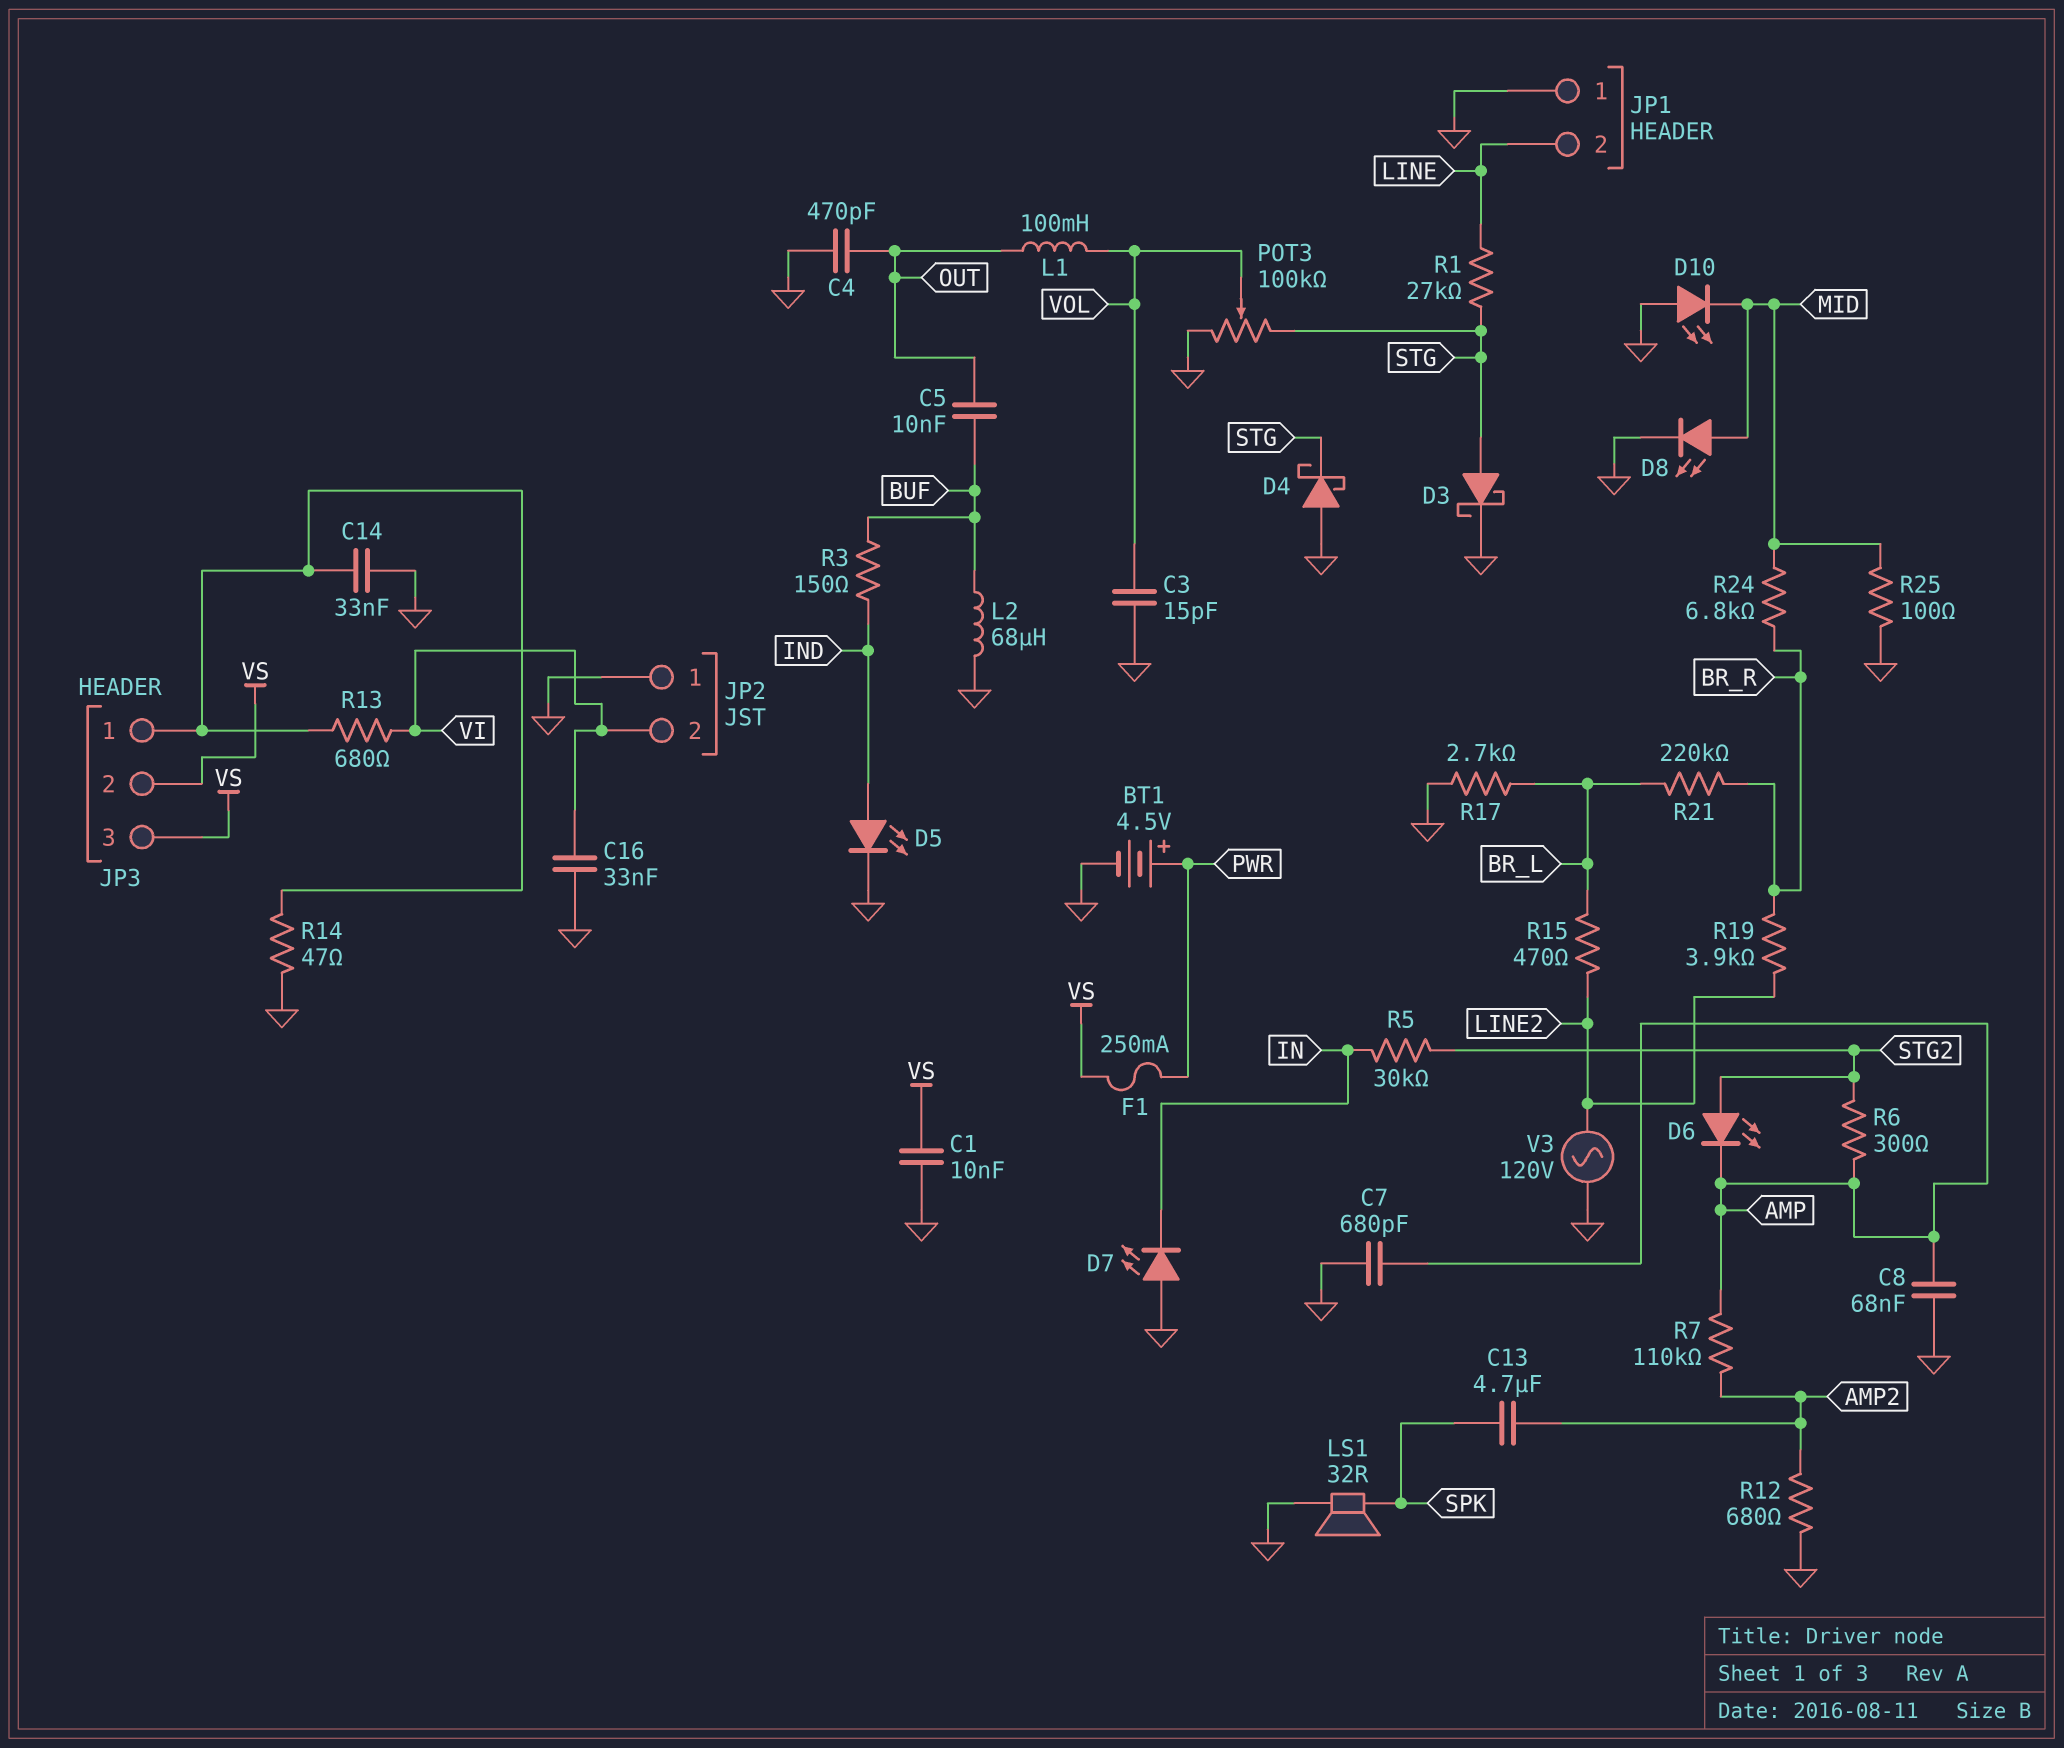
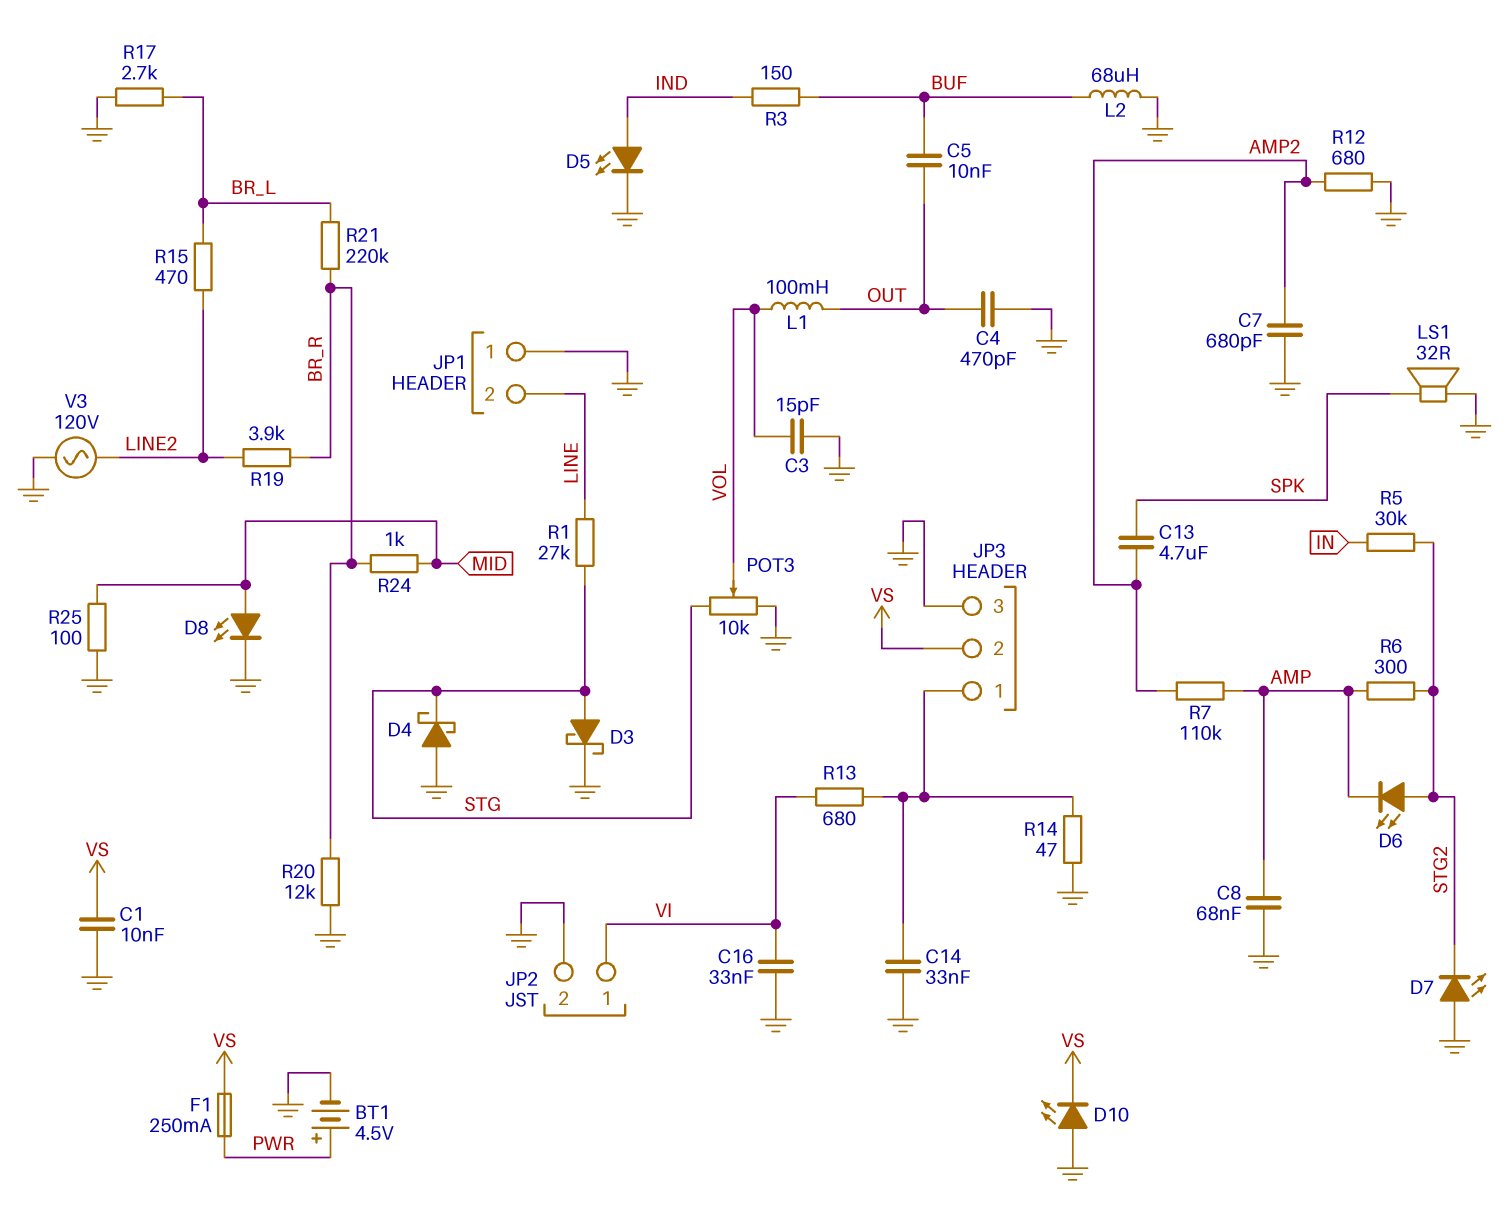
C7: 680pF (AMP, GND) -> 680pF (AMP2, GND)
D7: LED (A GND, K IN) -> LED (A GND, K STG2)
D10: LED (A GND, K MID) -> LED (A GND, K VS)
JP2 pin 1: GND -> VI
JP2 pin 2: VI -> GND
JP3 pin 3: VS -> GND
POT3: 100k (GND, STG, wiper VOL) -> 10k (GND, STG, wiper VOL)
R20: none -> 12k (BR_R, GND)
R24: 6.8k (BR_R, MID) -> 1k (BR_R, MID)

